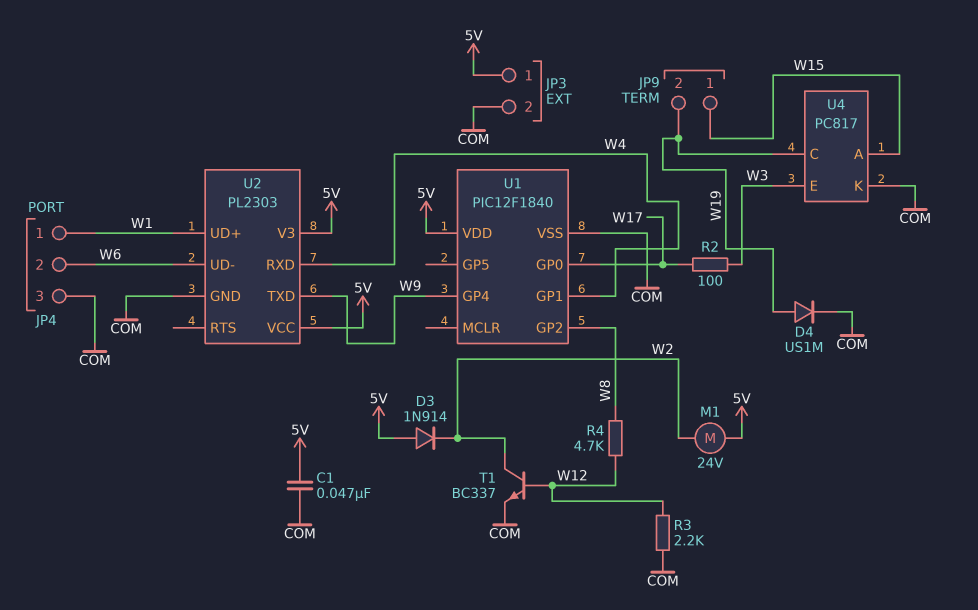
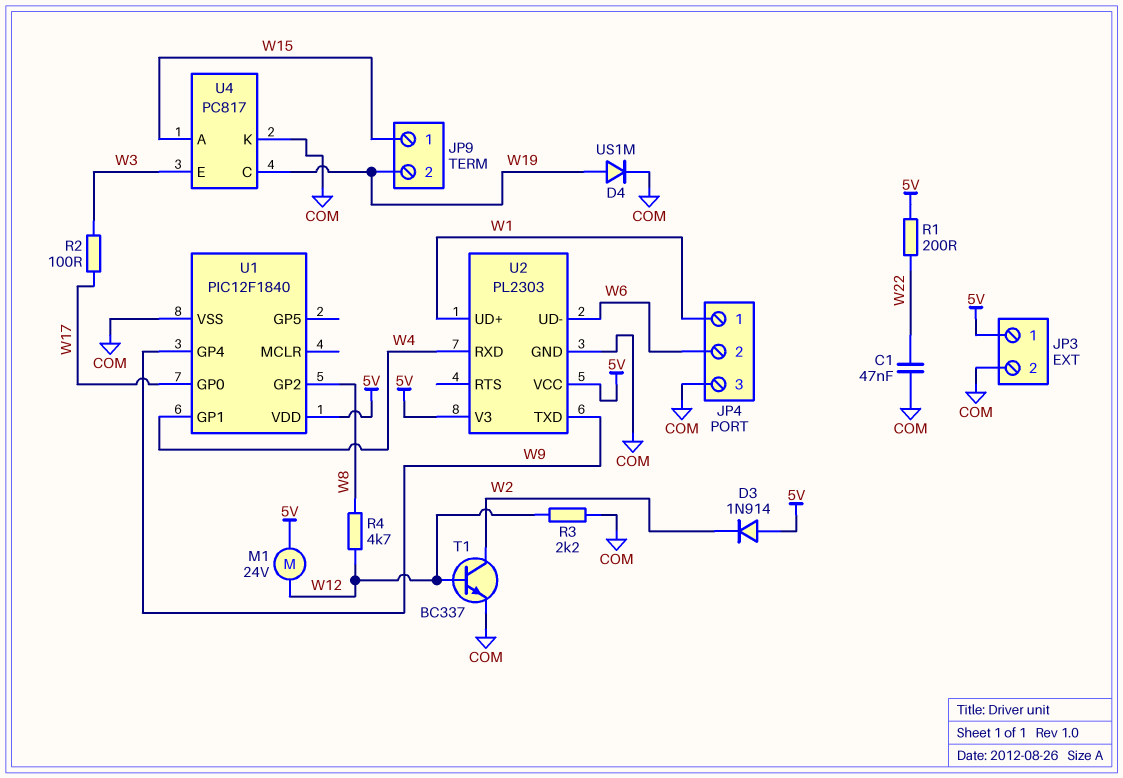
C1: 47nF (5V, COM) -> 47nF (COM, W22)
M1: motor 24V (5V, W2) -> motor 24V (5V, W12)
R1: none -> 200 (5V, W22)

